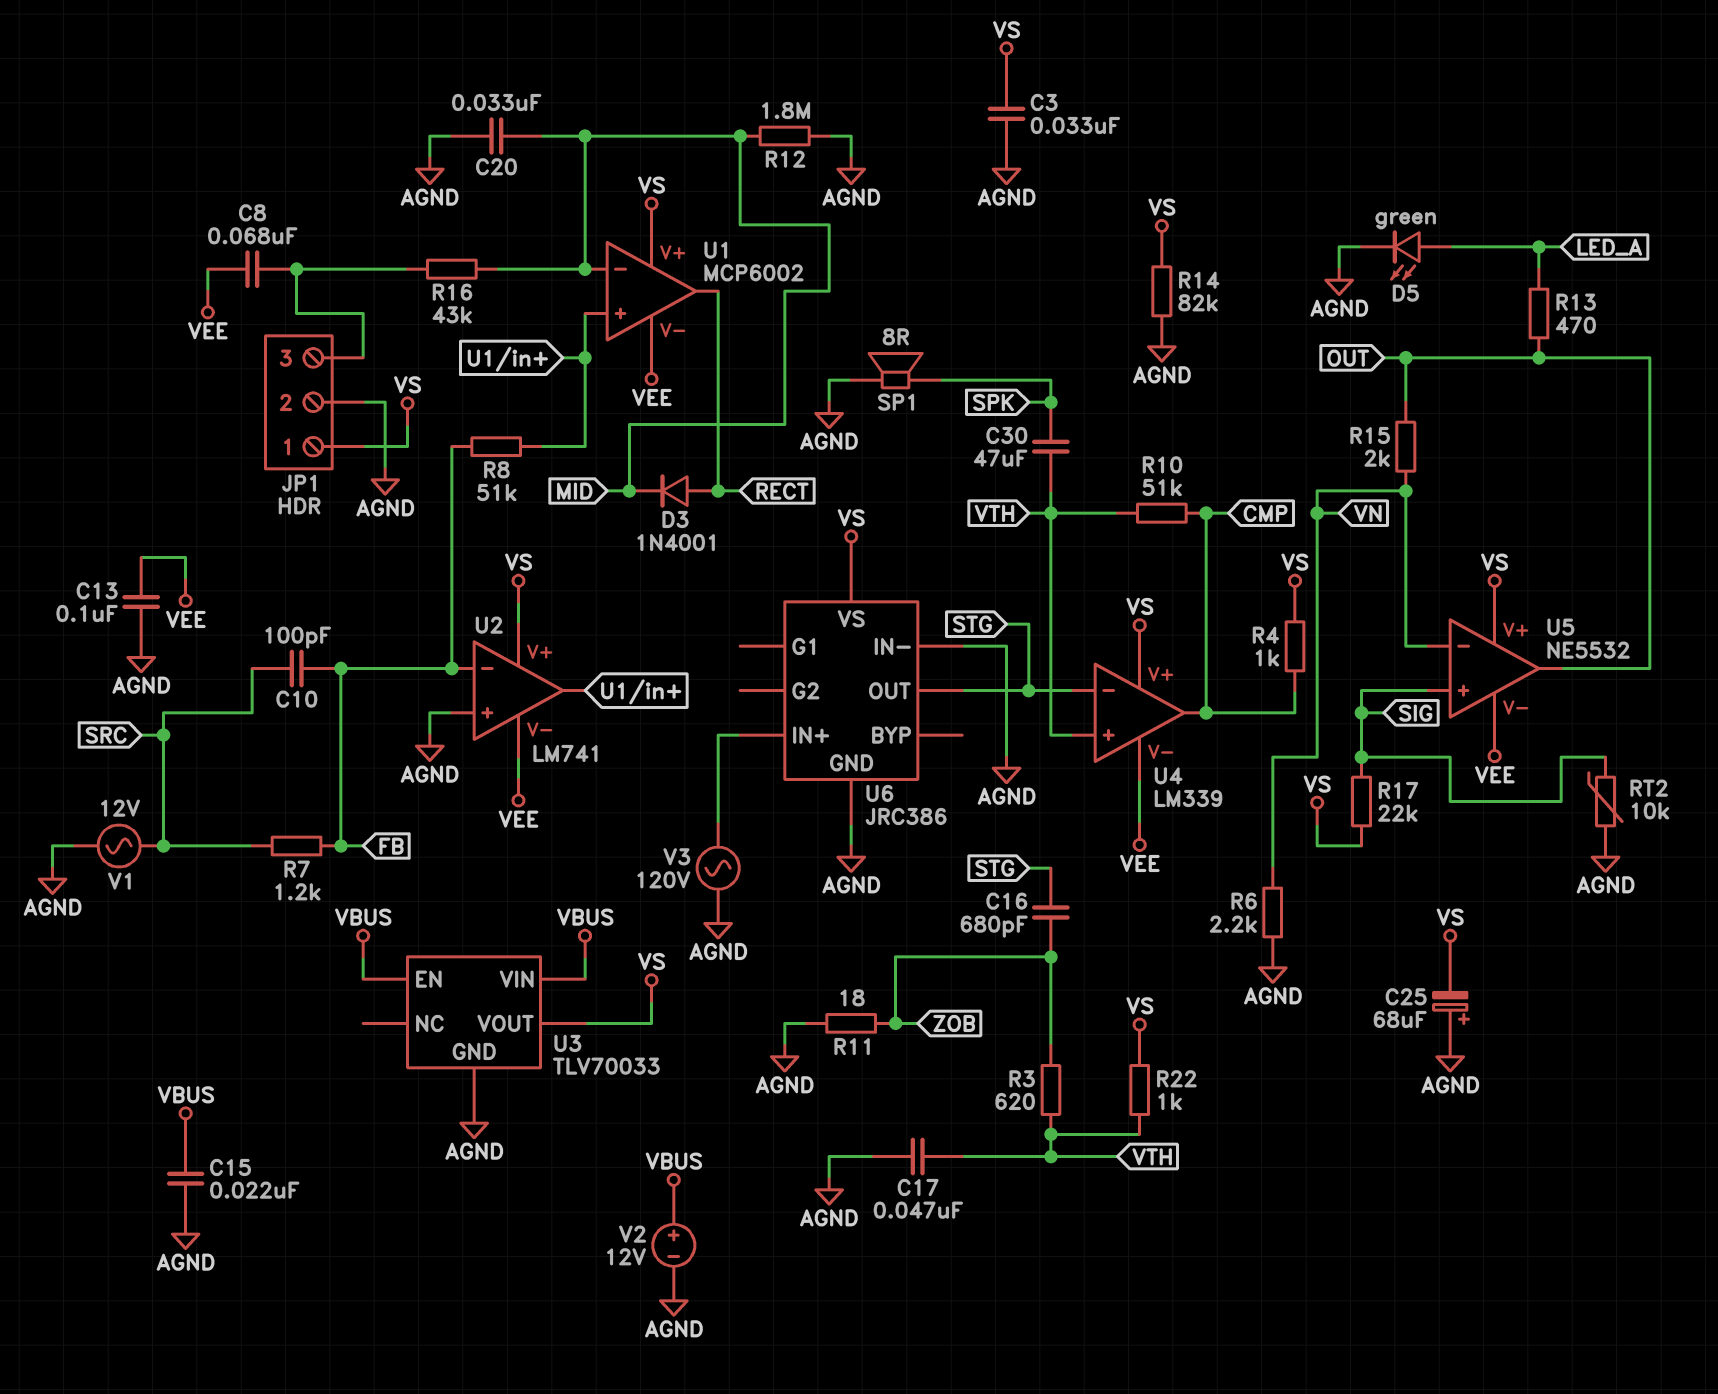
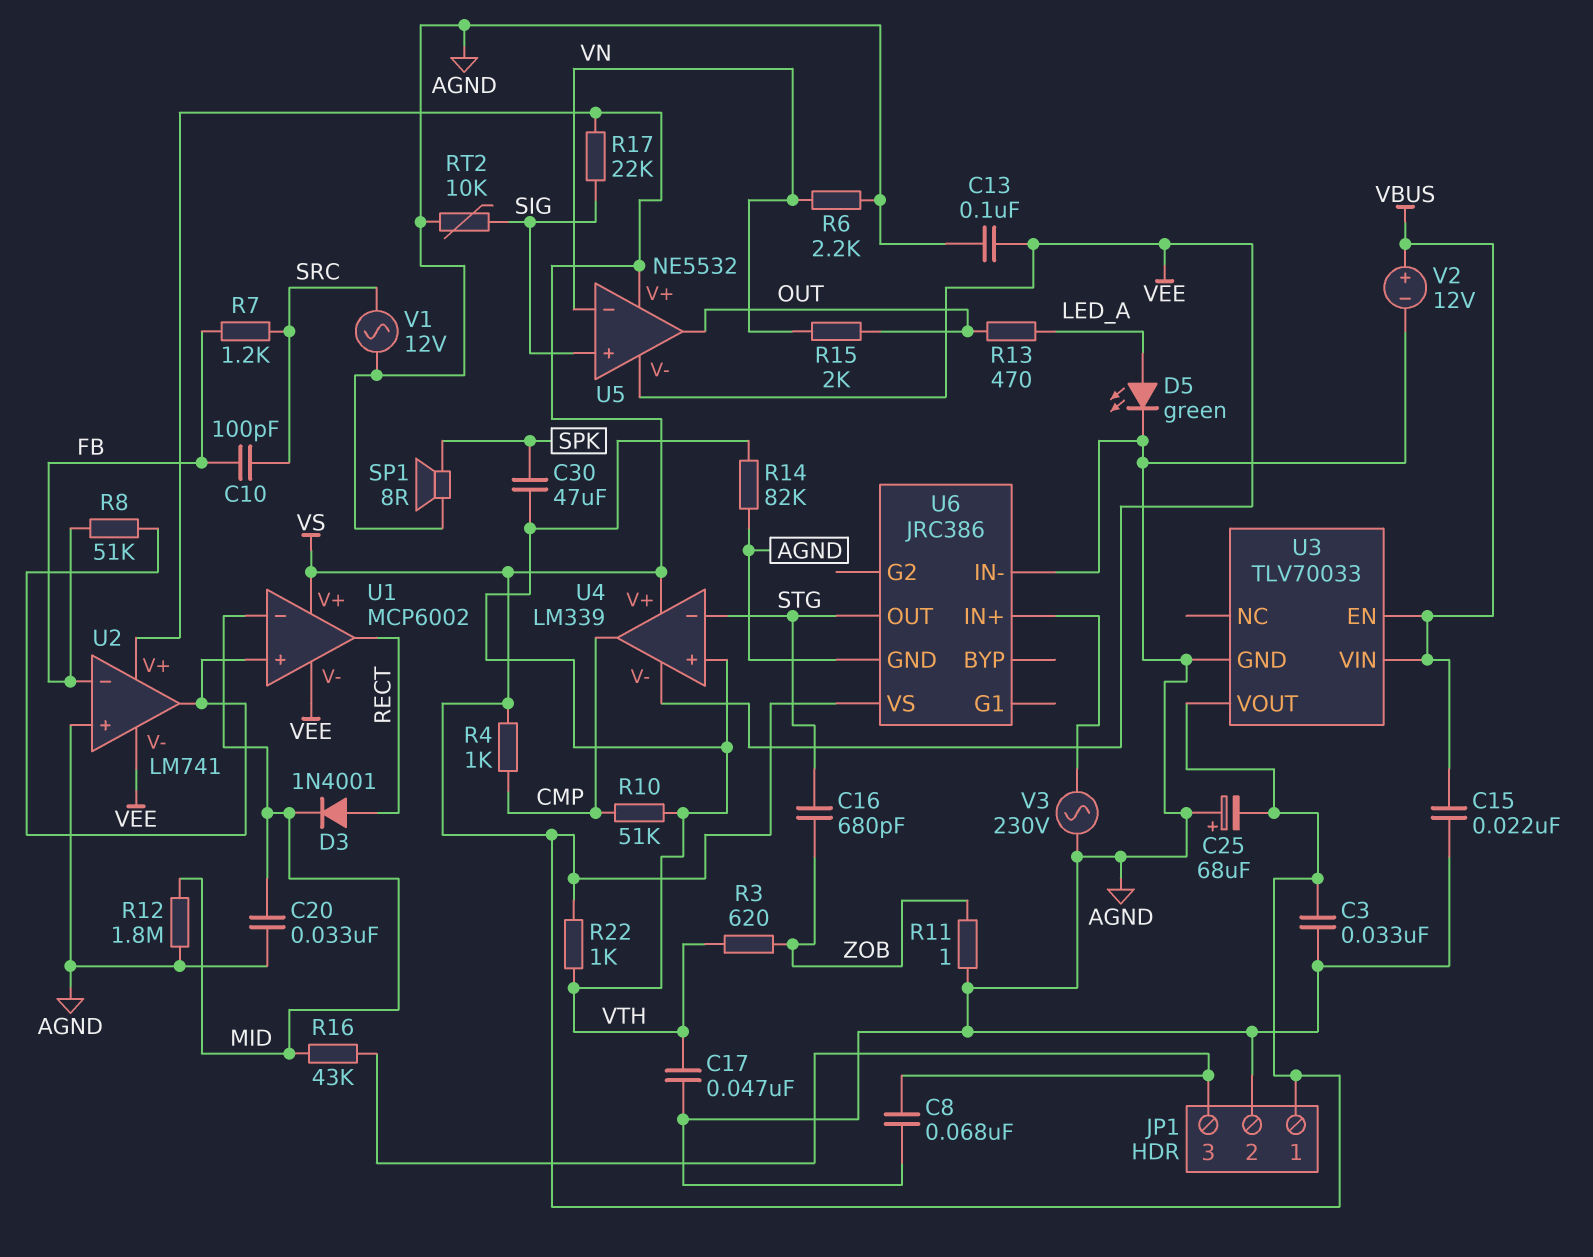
C8: 68nF (JP1/3, VEE) -> 68nF (AGND, JP1/3)
R11: 18 (AGND, ZOB) -> 1 (AGND, ZOB)
R14: 82k (AGND, VS) -> 82k (AGND, VTH)
V3: AC 120V (AGND, U6/IN+) -> AC 230V (AGND, U6/IN+)

